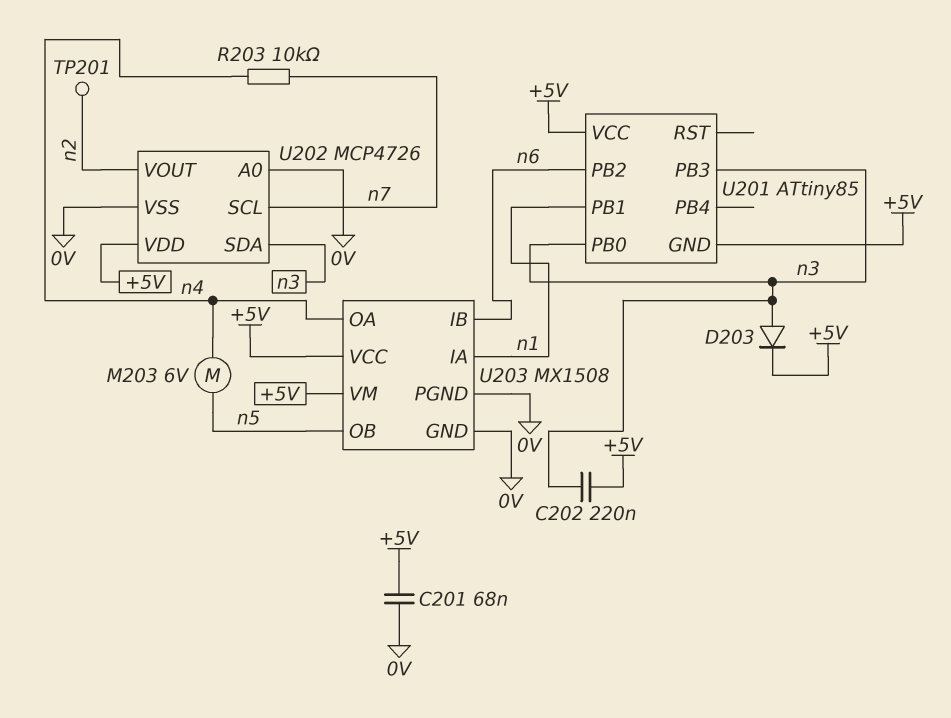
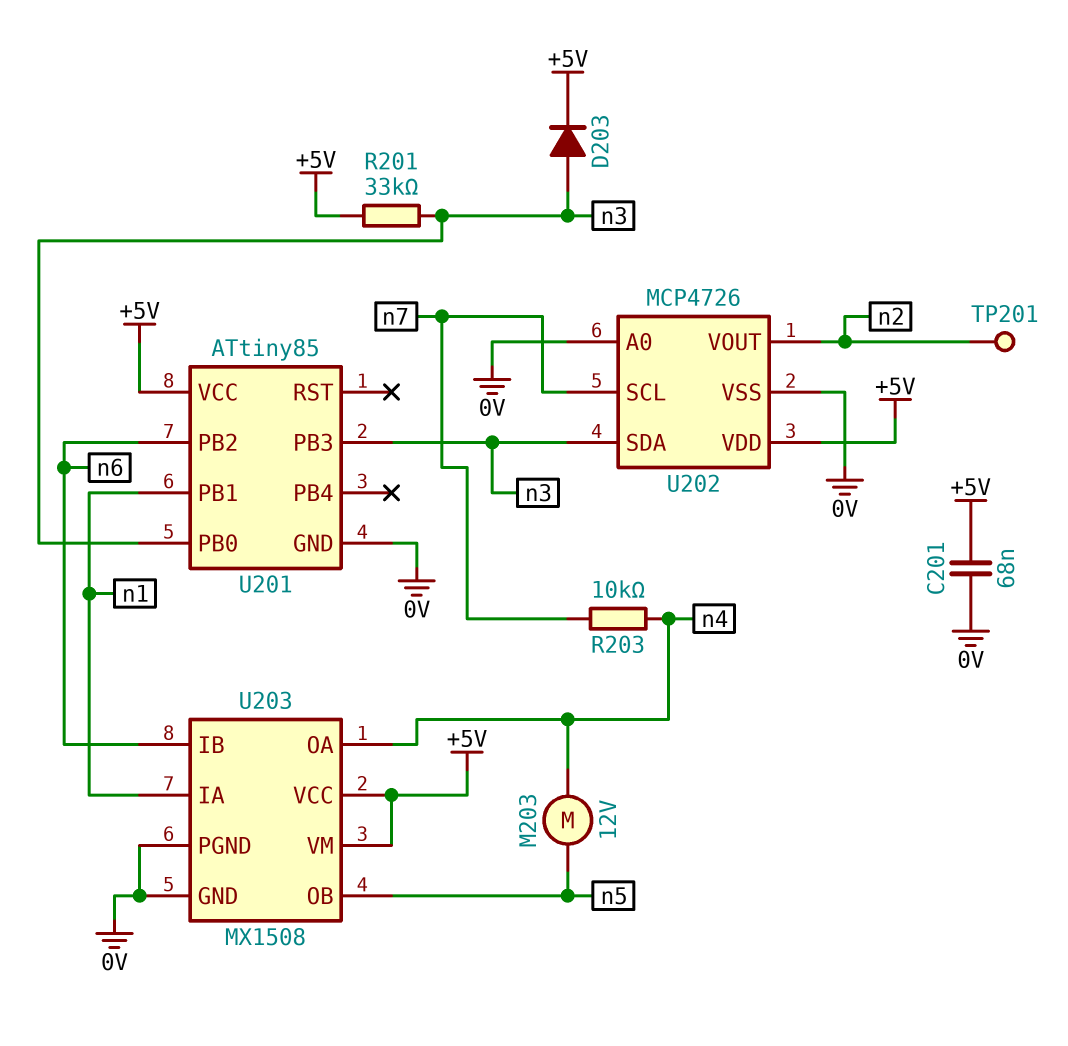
C202: 220nF (+5V, n3) -> none
M203: motor 6V (n4, n5) -> motor 12V (n4, n5)
R201: none -> 33k (+5V, n3)
U201 pin GND: +5V -> 0V

